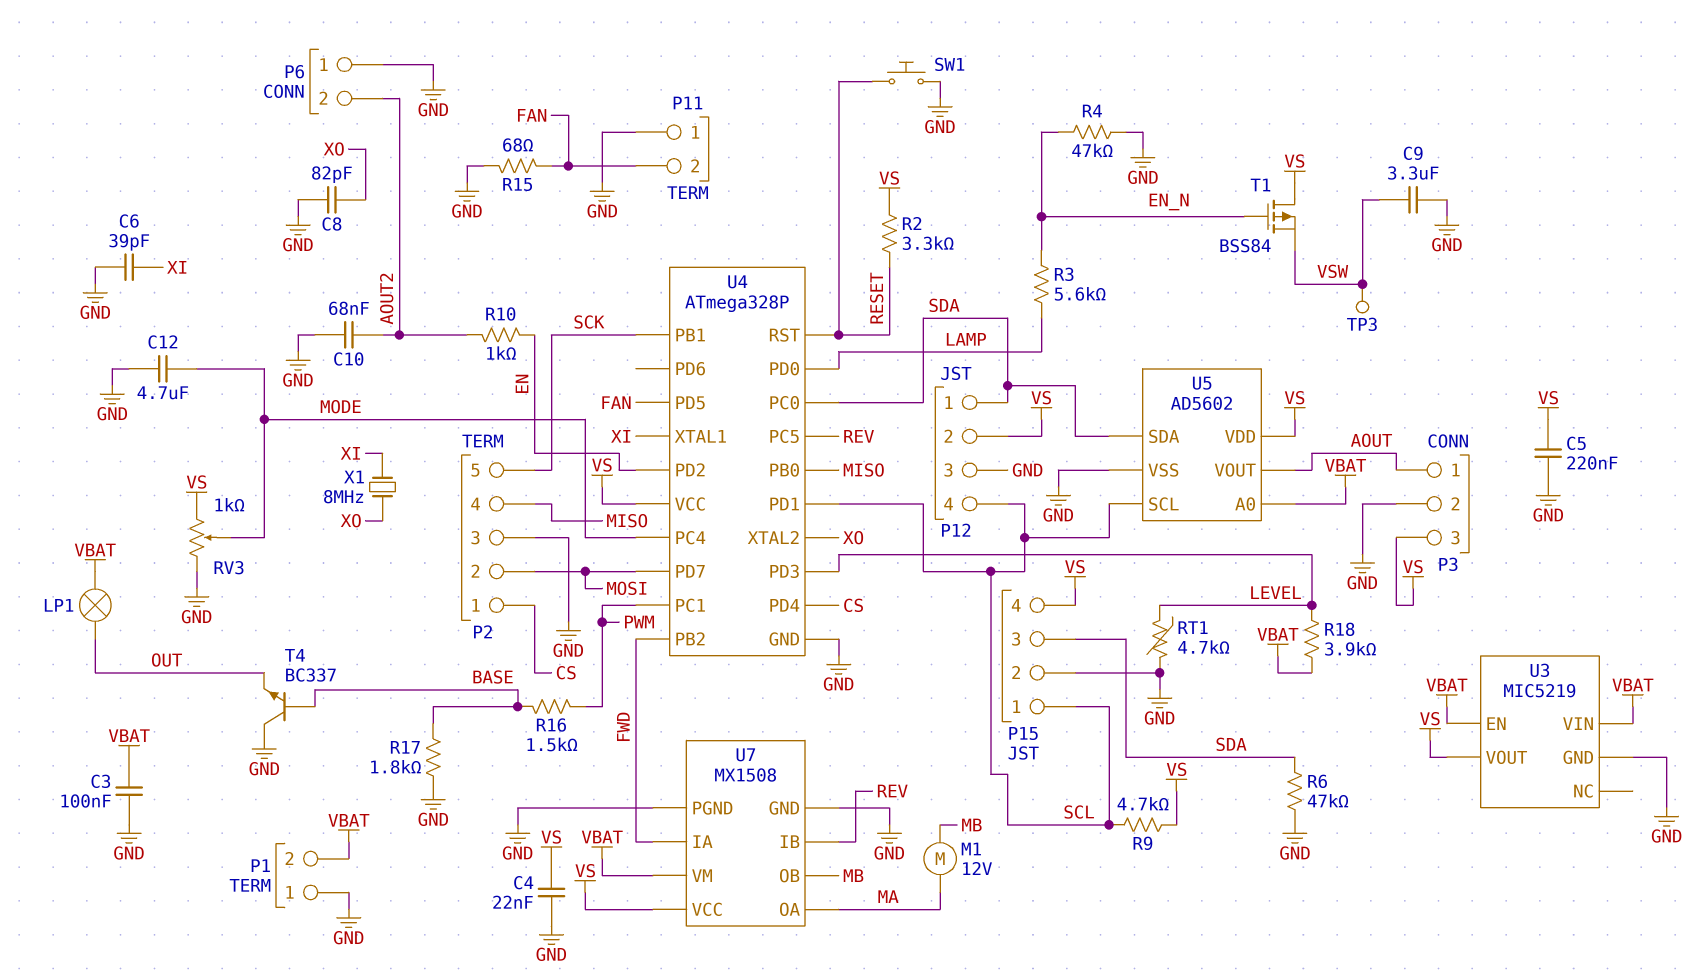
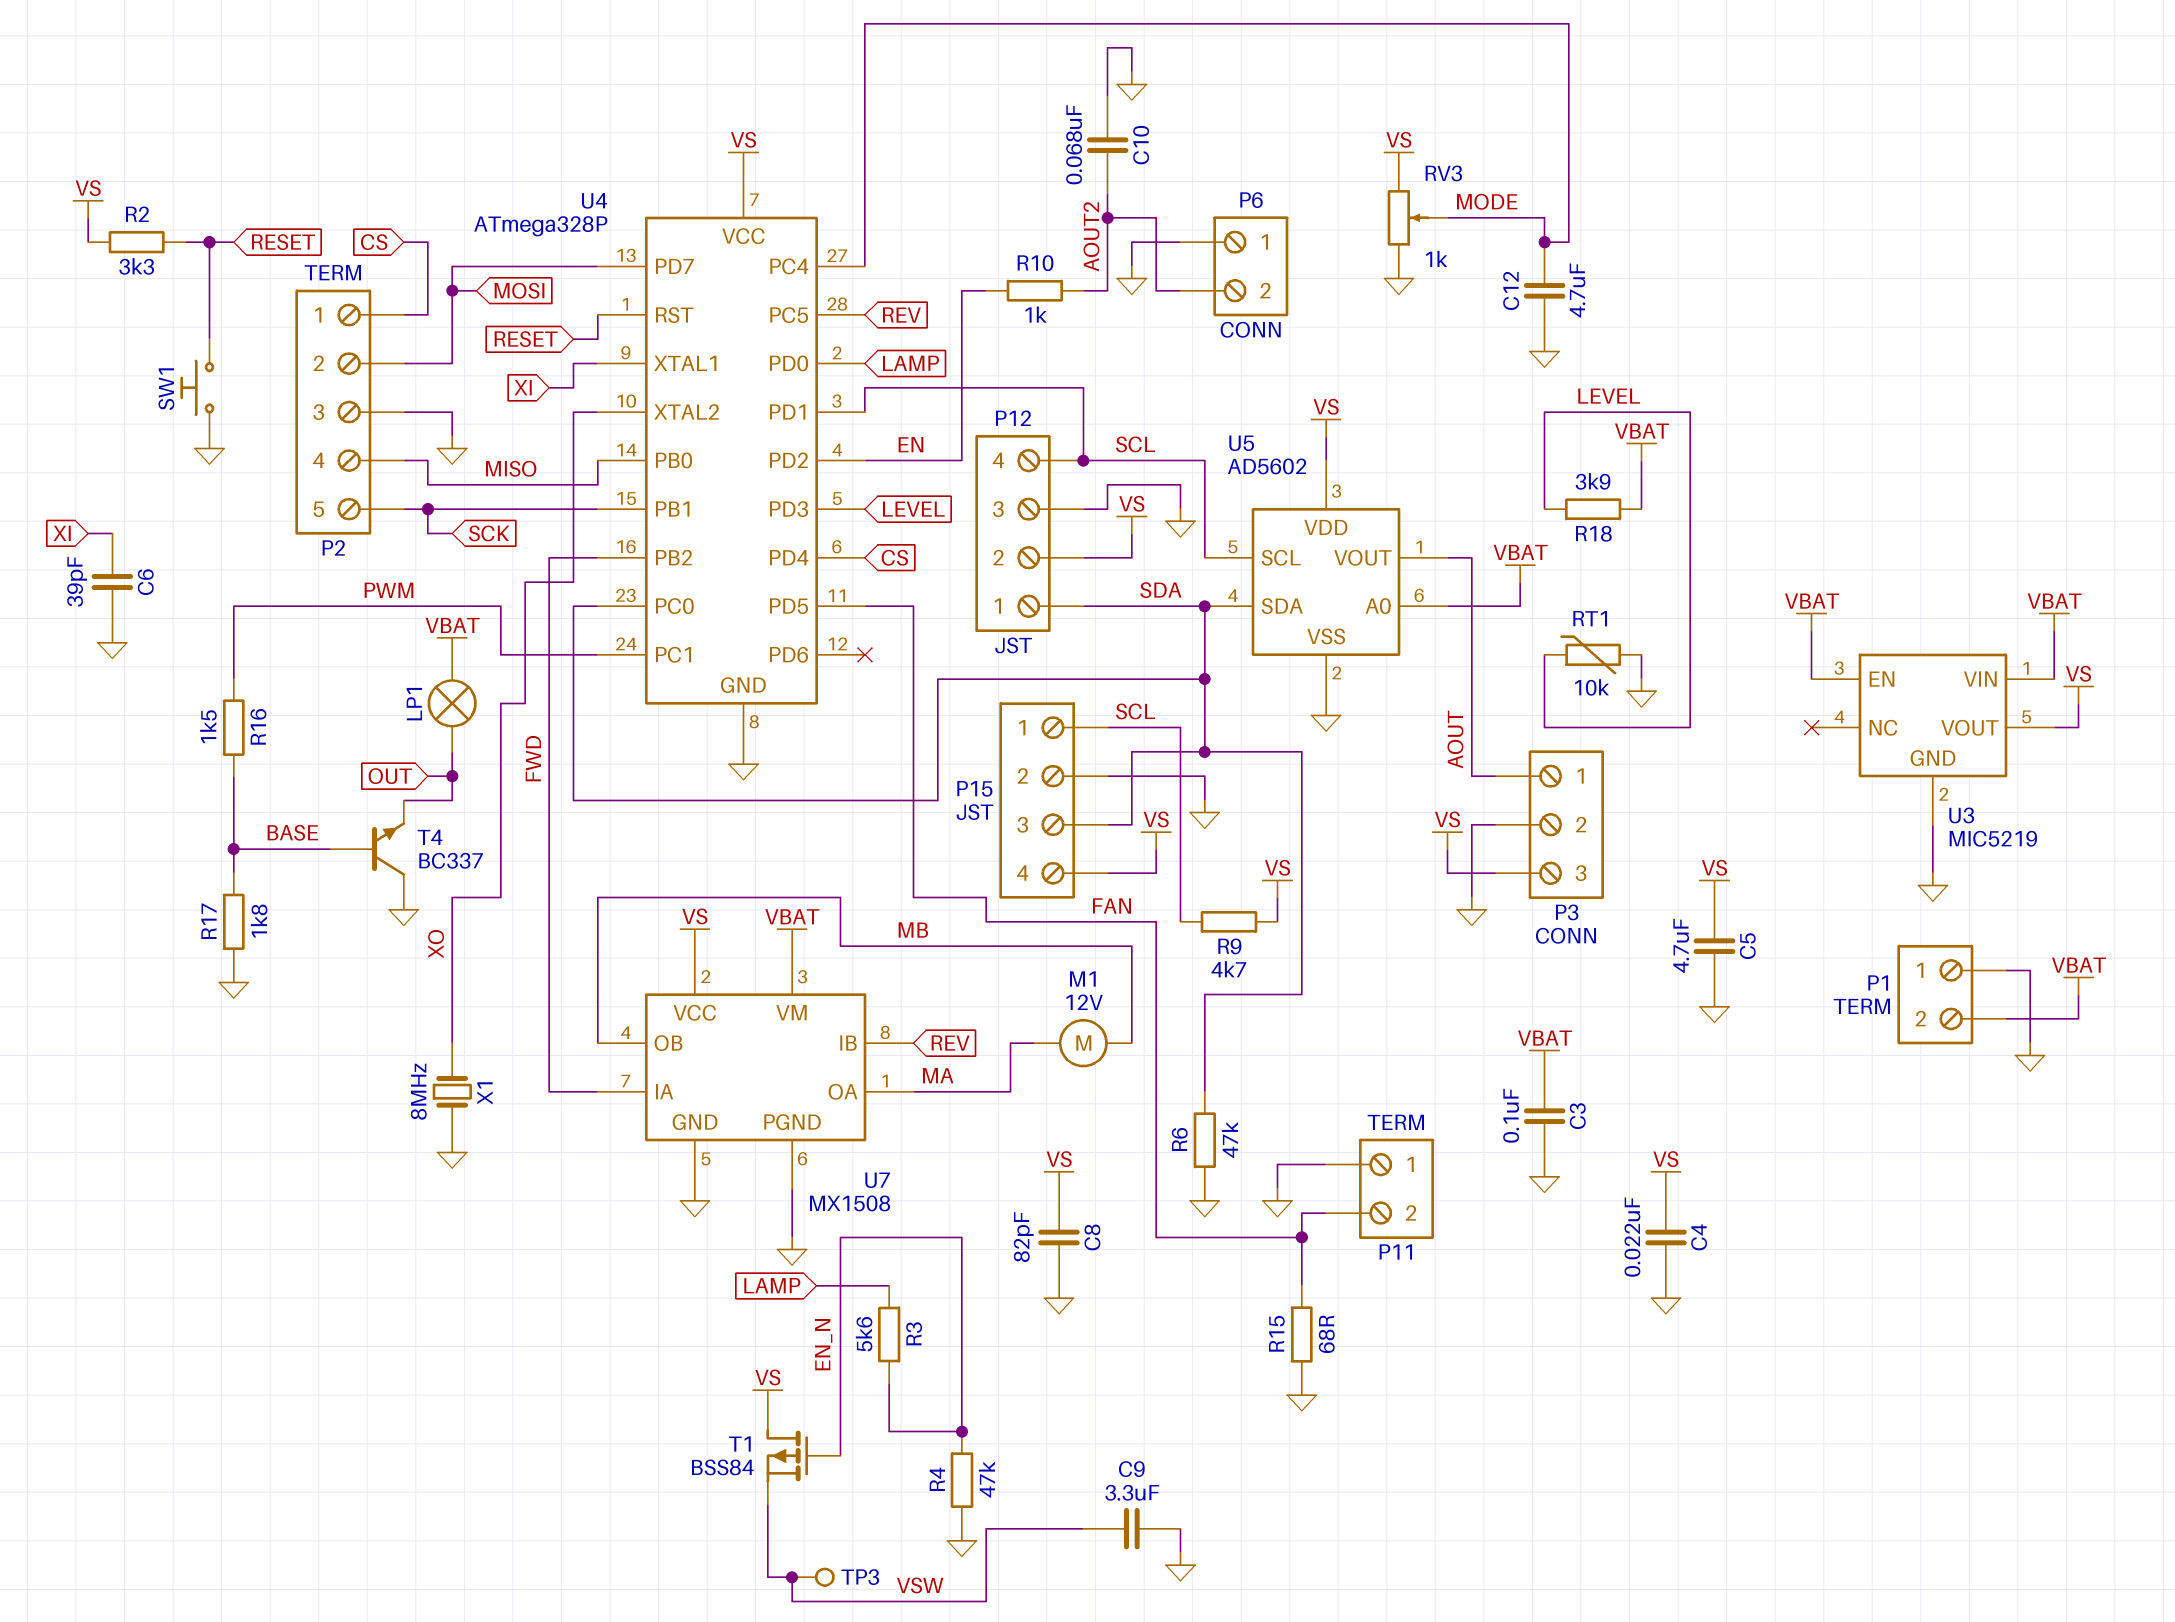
C5: 220nF (GND, VS) -> 4.7uF (GND, VS)
C8: 82pF (GND, XO) -> 82pF (GND, VS)
RT1: 4.7k (GND, LEVEL) -> 10k (GND, LEVEL)
X1: 8MHz (XI, XO) -> 8MHz (GND, XO)

